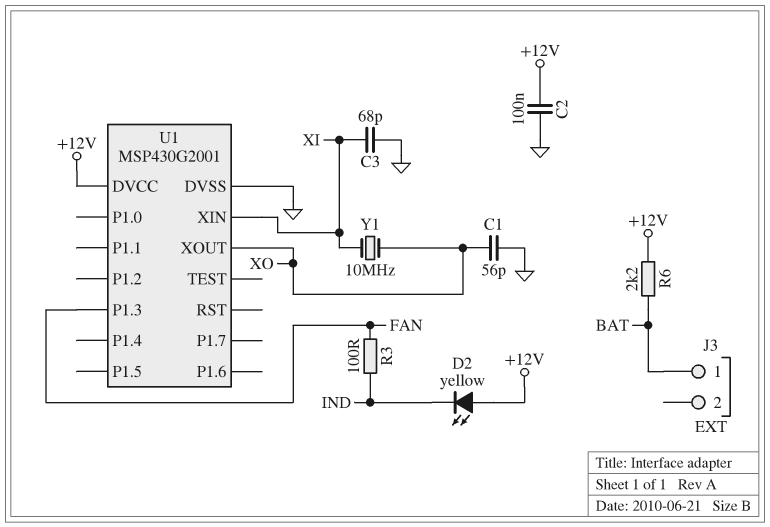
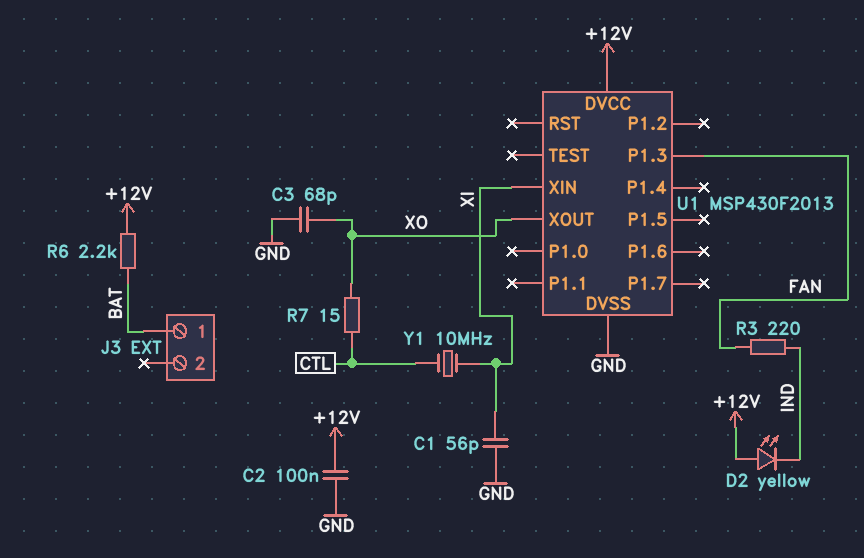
C1: 56pF (GND, XO) -> 56pF (GND, XI)
C3: 68pF (GND, XI) -> 68pF (GND, XO)
R3: 100 (FAN, IND) -> 220 (FAN, IND)
R7: none -> 15 (CTL, XO)
U1: MSP430G2001 -> MSP430F2013
Y1: 10MHz (XI, XO) -> 10MHz (CTL, XI)

